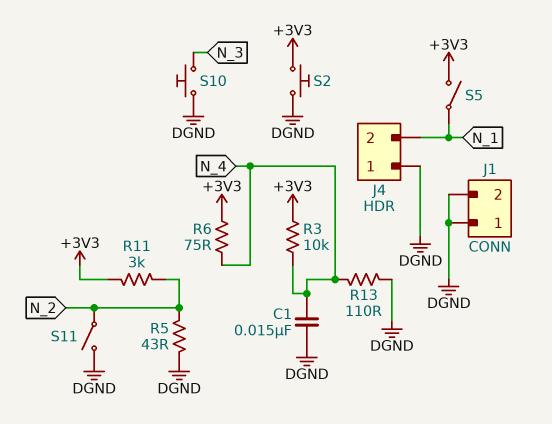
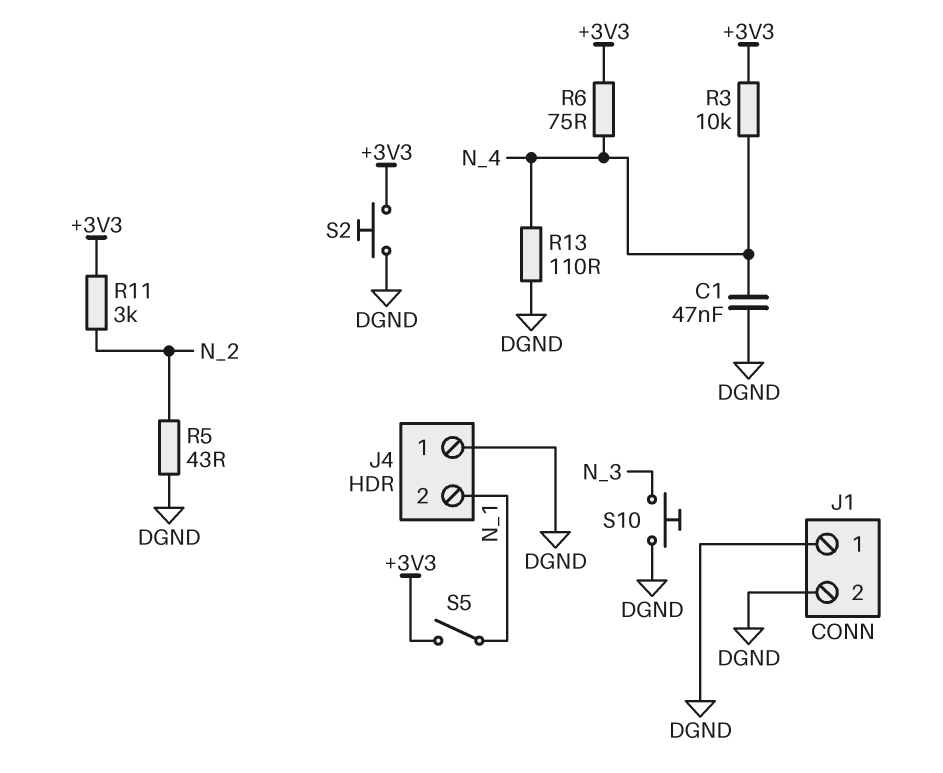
C1: 15nF (DGND, N_4) -> 47nF (DGND, N_4)
S11: switch (DGND, N_2) -> none

